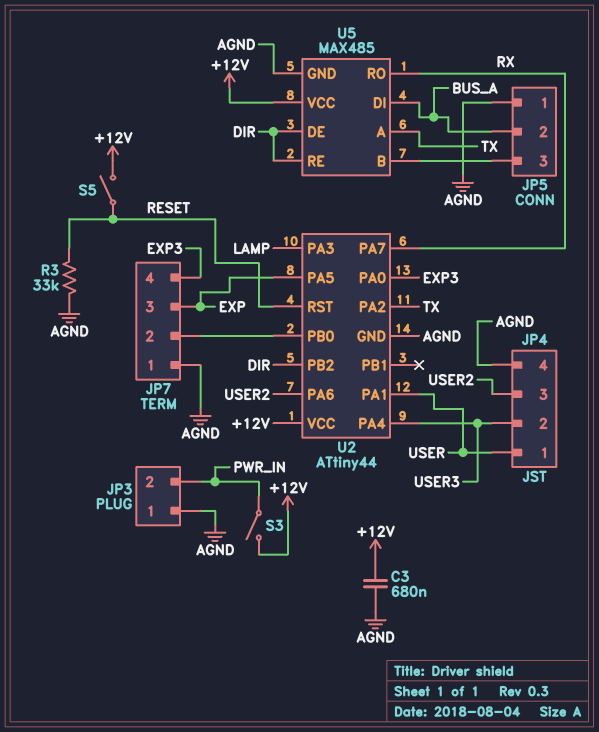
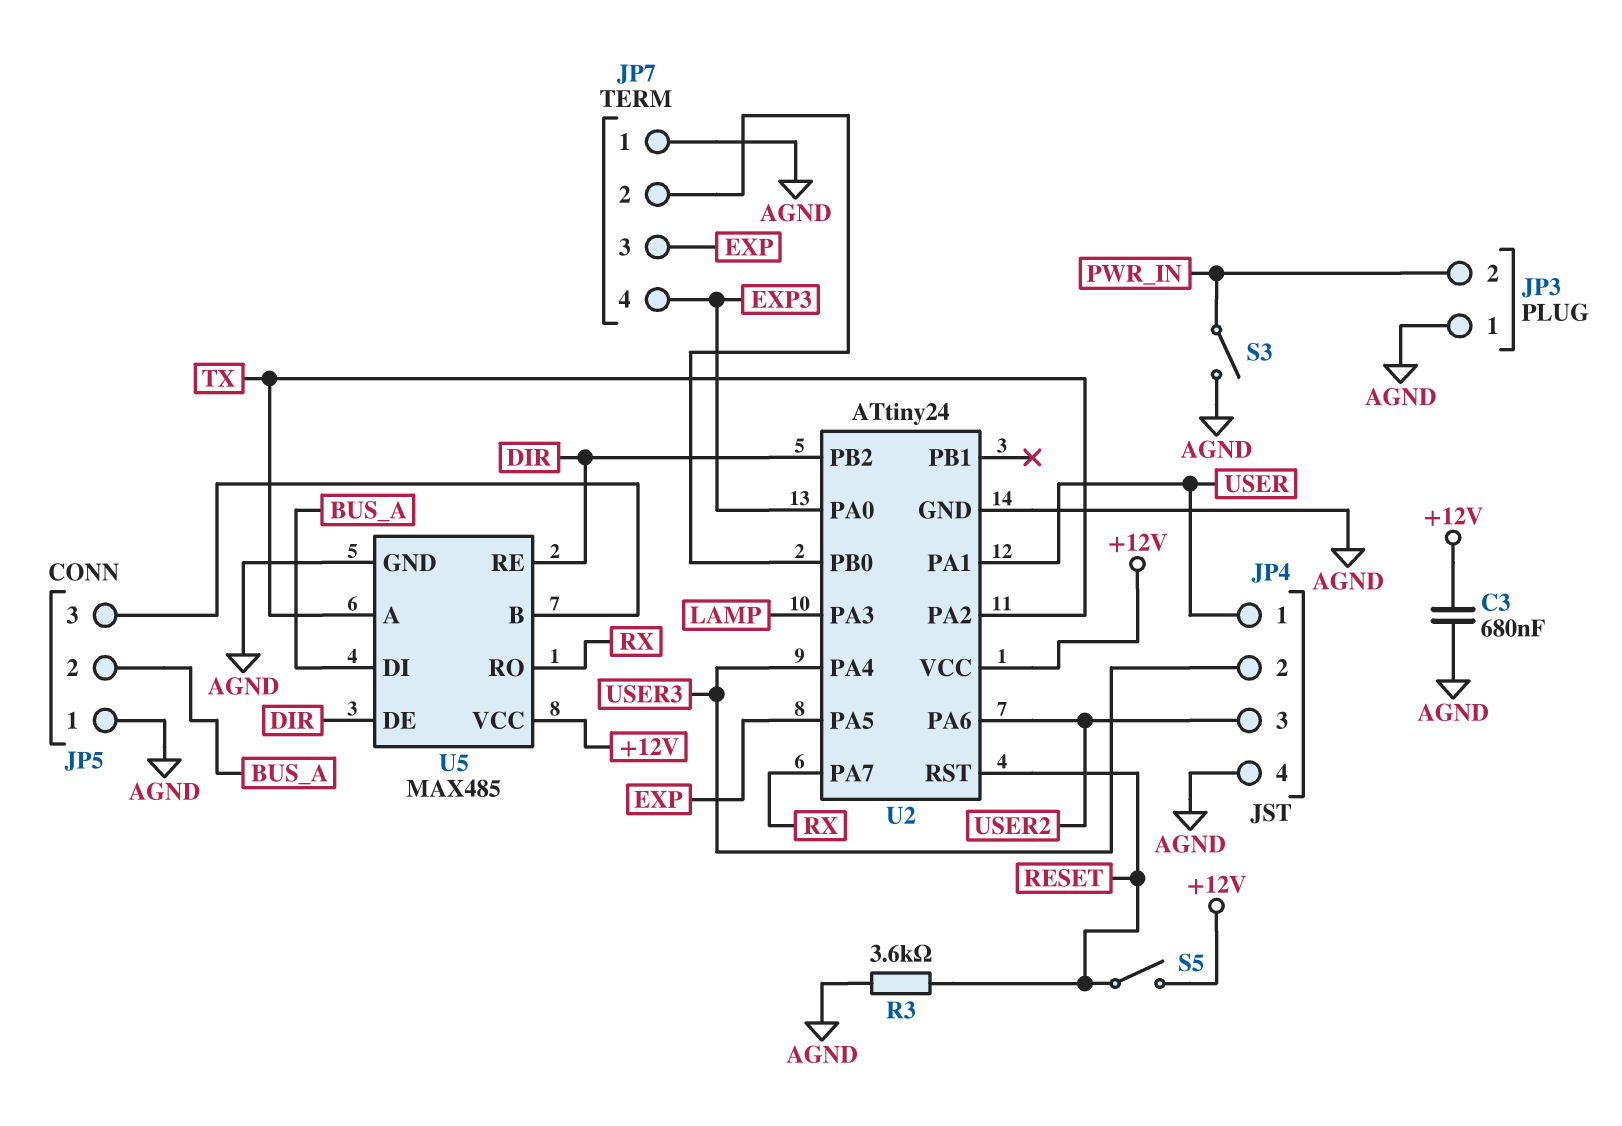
R3: 33k (AGND, RESET) -> 3.6k (AGND, RESET)
S3: switch (+12V, PWR_IN) -> switch (AGND, PWR_IN)
U2: ATtiny44 -> ATtiny24

